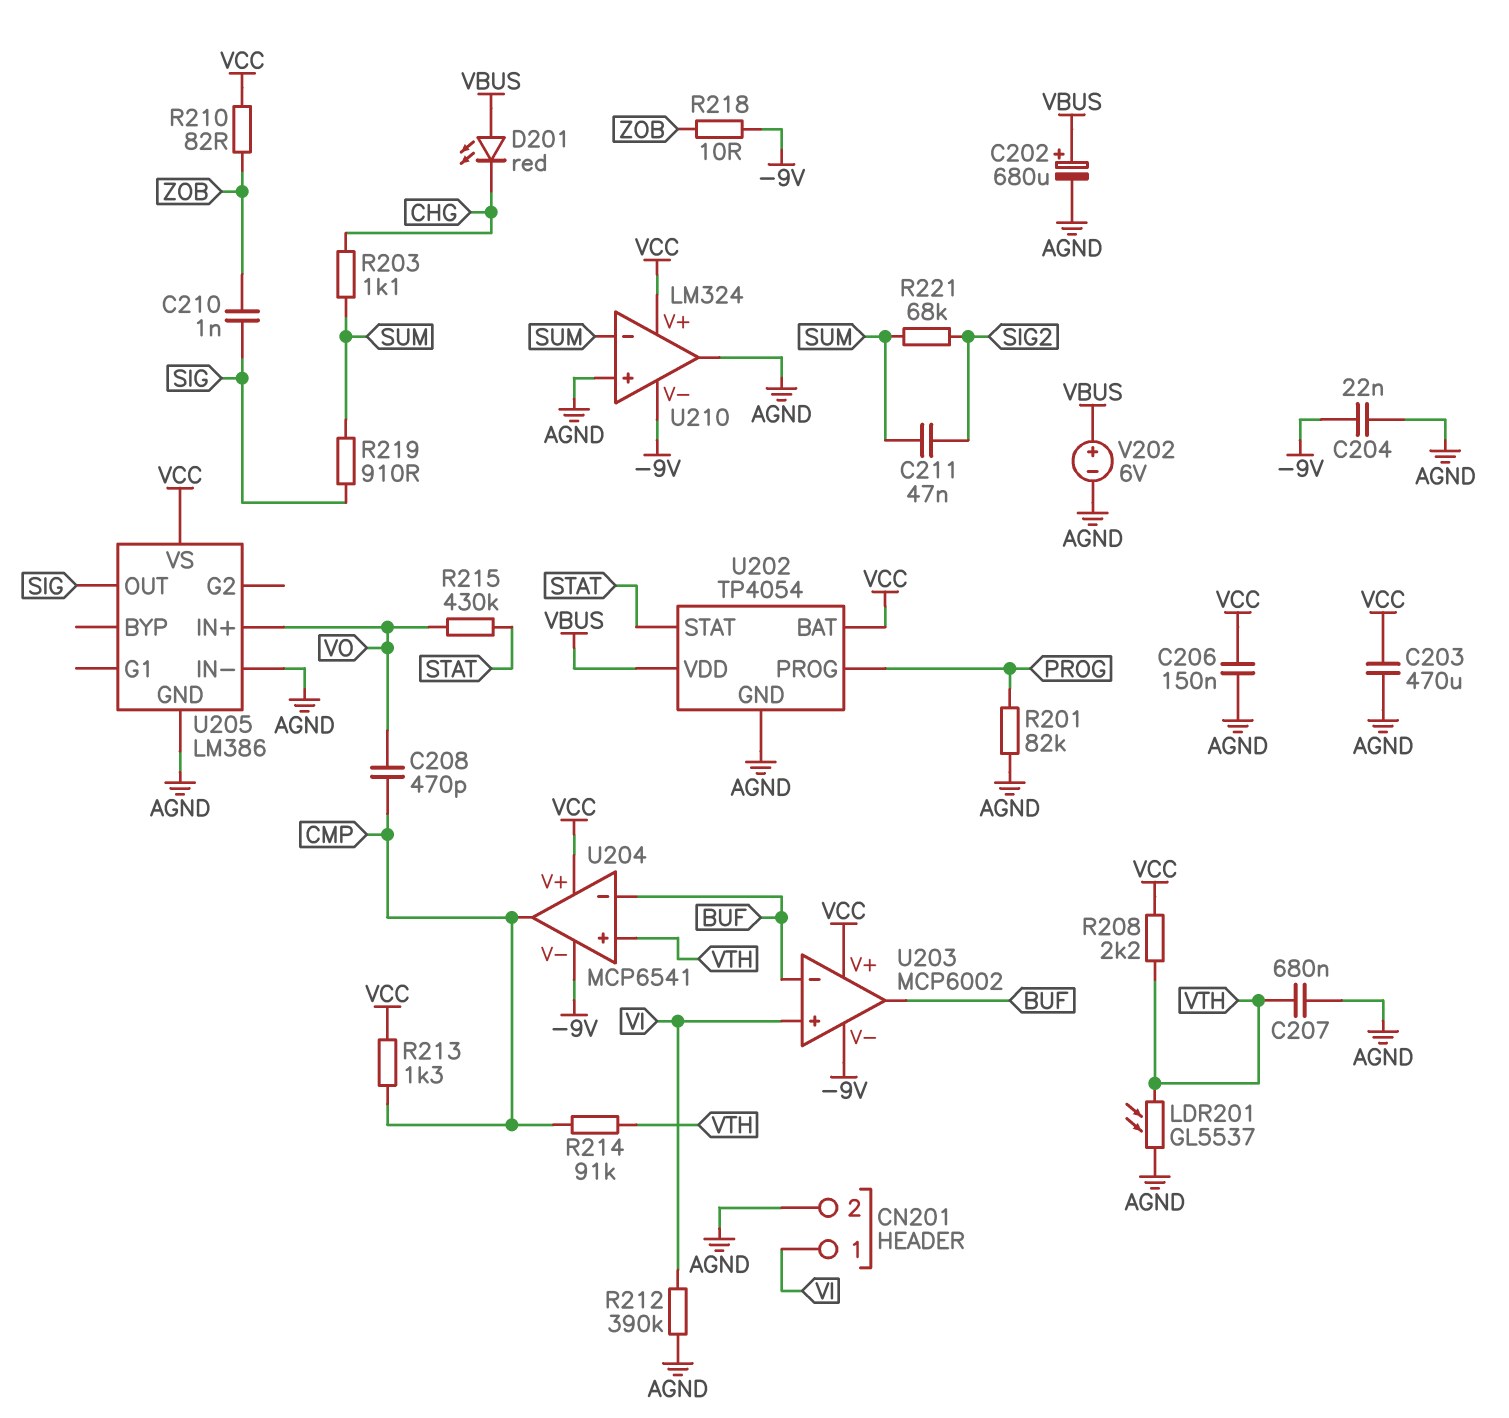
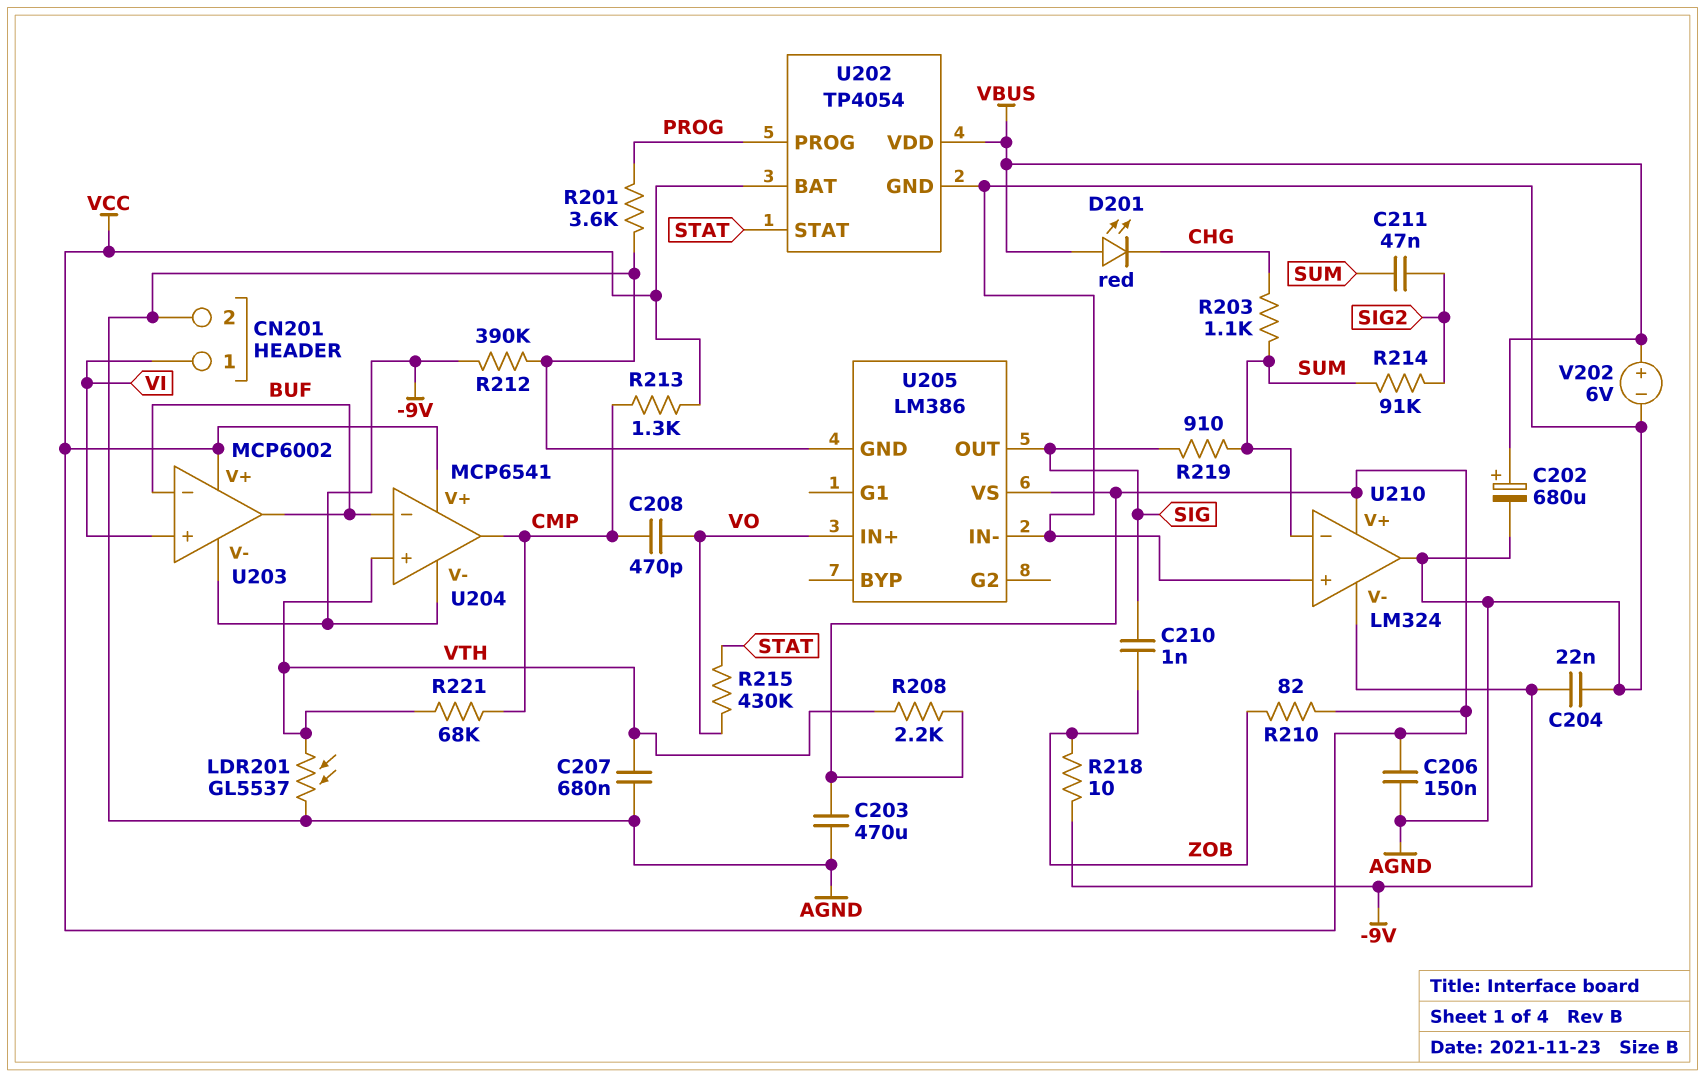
R201: 82k (AGND, PROG) -> 3.6k (AGND, PROG)
R212: 390k (AGND, VI) -> 390k (-9V, AGND)
R214: 91k (CMP, VTH) -> 91k (SIG2, SUM)
R221: 68k (SIG2, SUM) -> 68k (CMP, VTH)

